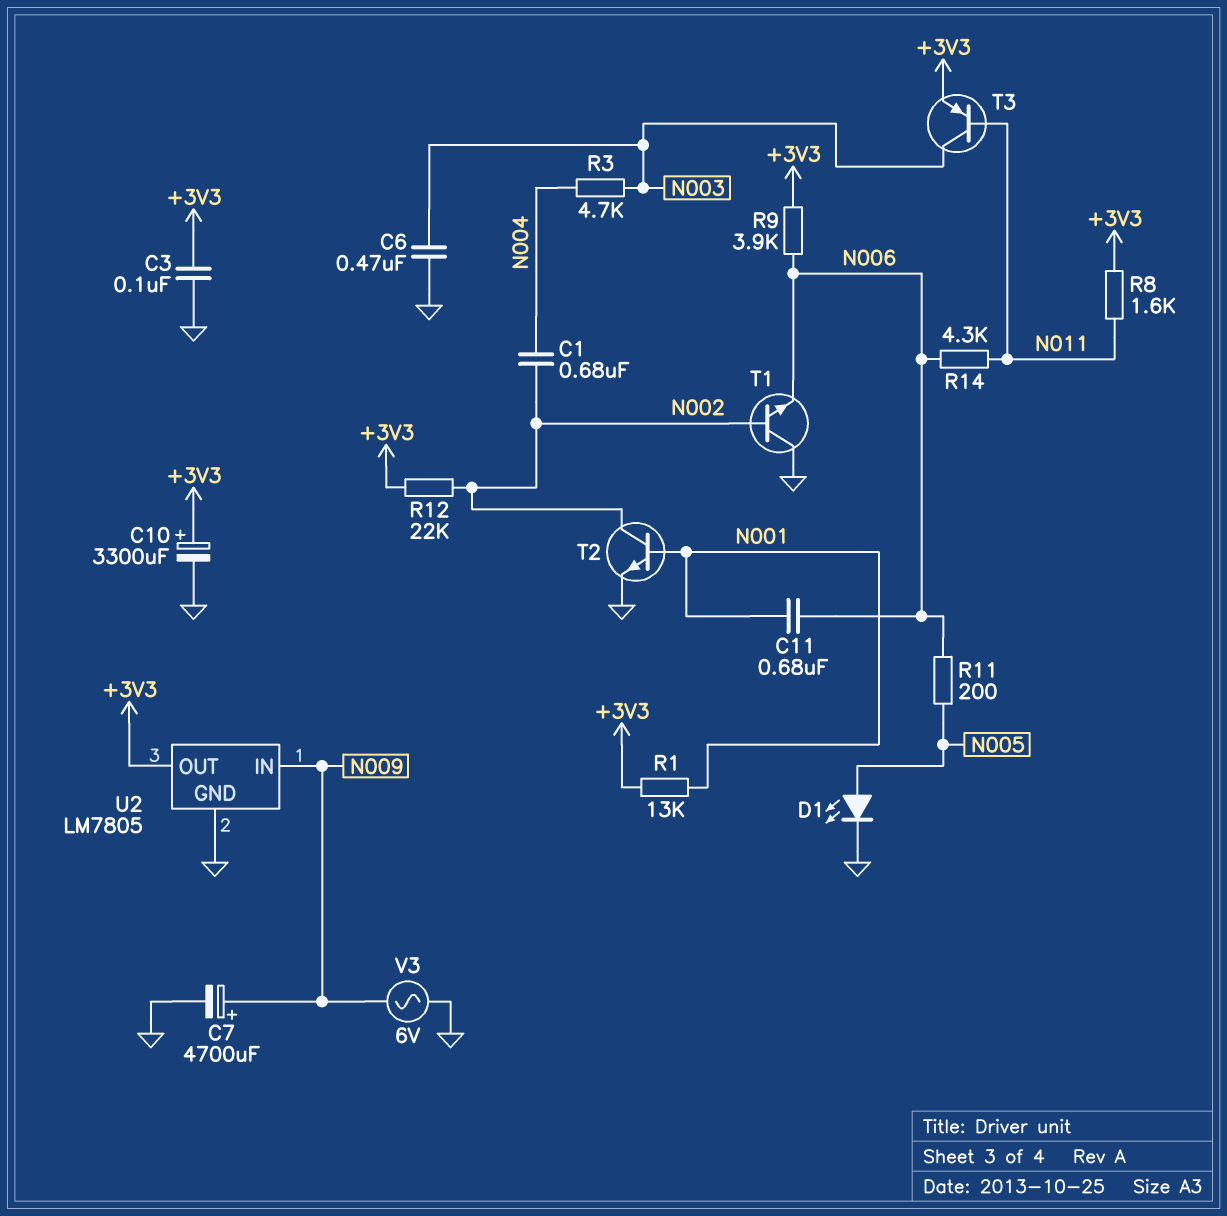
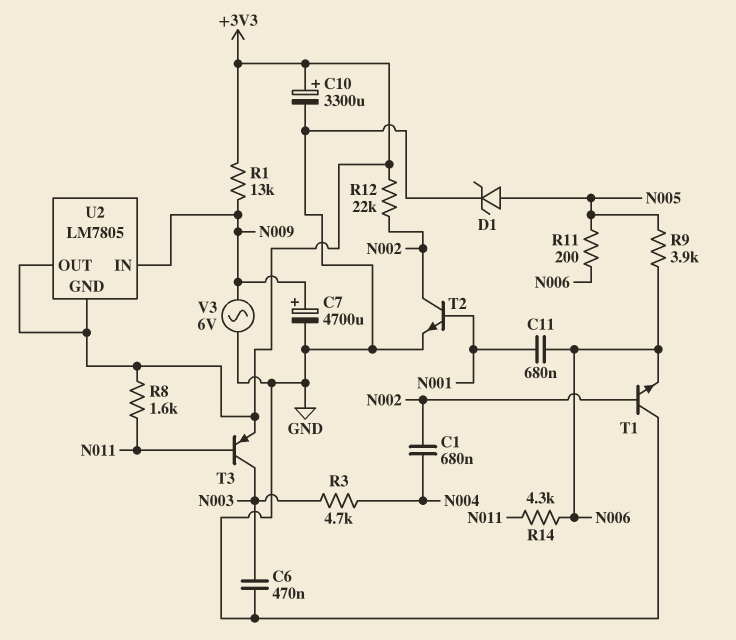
C3: 100nF (+3V3, GND) -> none
D1: LED (A N005, K GND) -> zener (A N005, K GND)
R1: 13k (+3V3, N001) -> 13k (+3V3, N009)
R9: 3.9k (+3V3, N006) -> 3.9k (N005, N006)
U2 pin GND: GND -> +3V3

